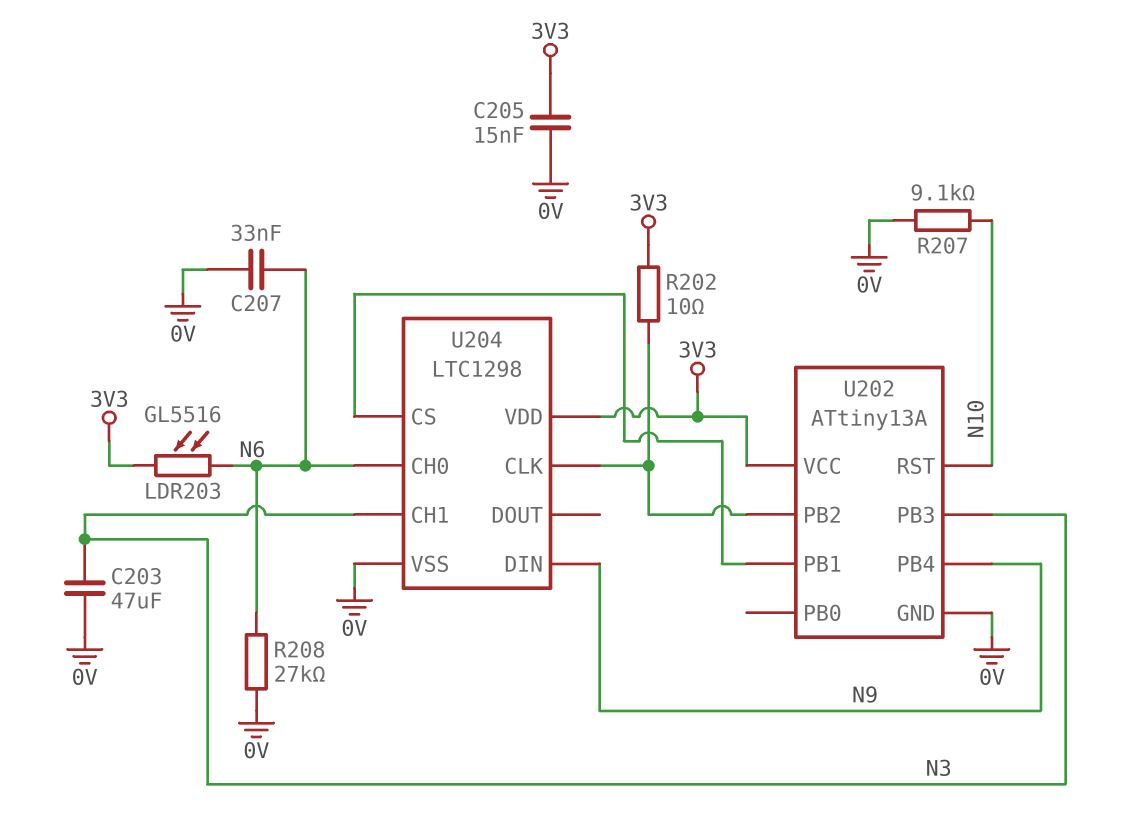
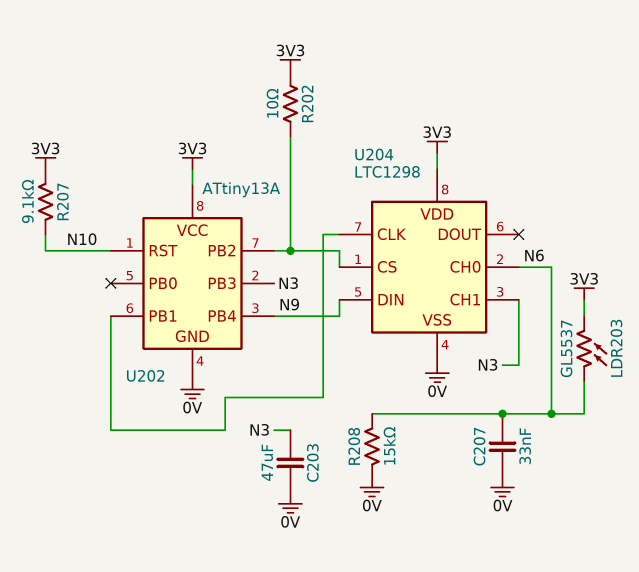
C205: 15nF (0V, 3V3) -> none
LDR203: GL5516 (3V3, N6) -> GL5537 (3V3, N6)
R207: 9.1k (0V, N10) -> 9.1k (3V3, N10)
R208: 27k (0V, N6) -> 15k (0V, N6)
U204 pin CLK: U202/PB2 -> U202/PB1
U204 pin CS: U202/PB1 -> U202/PB2

